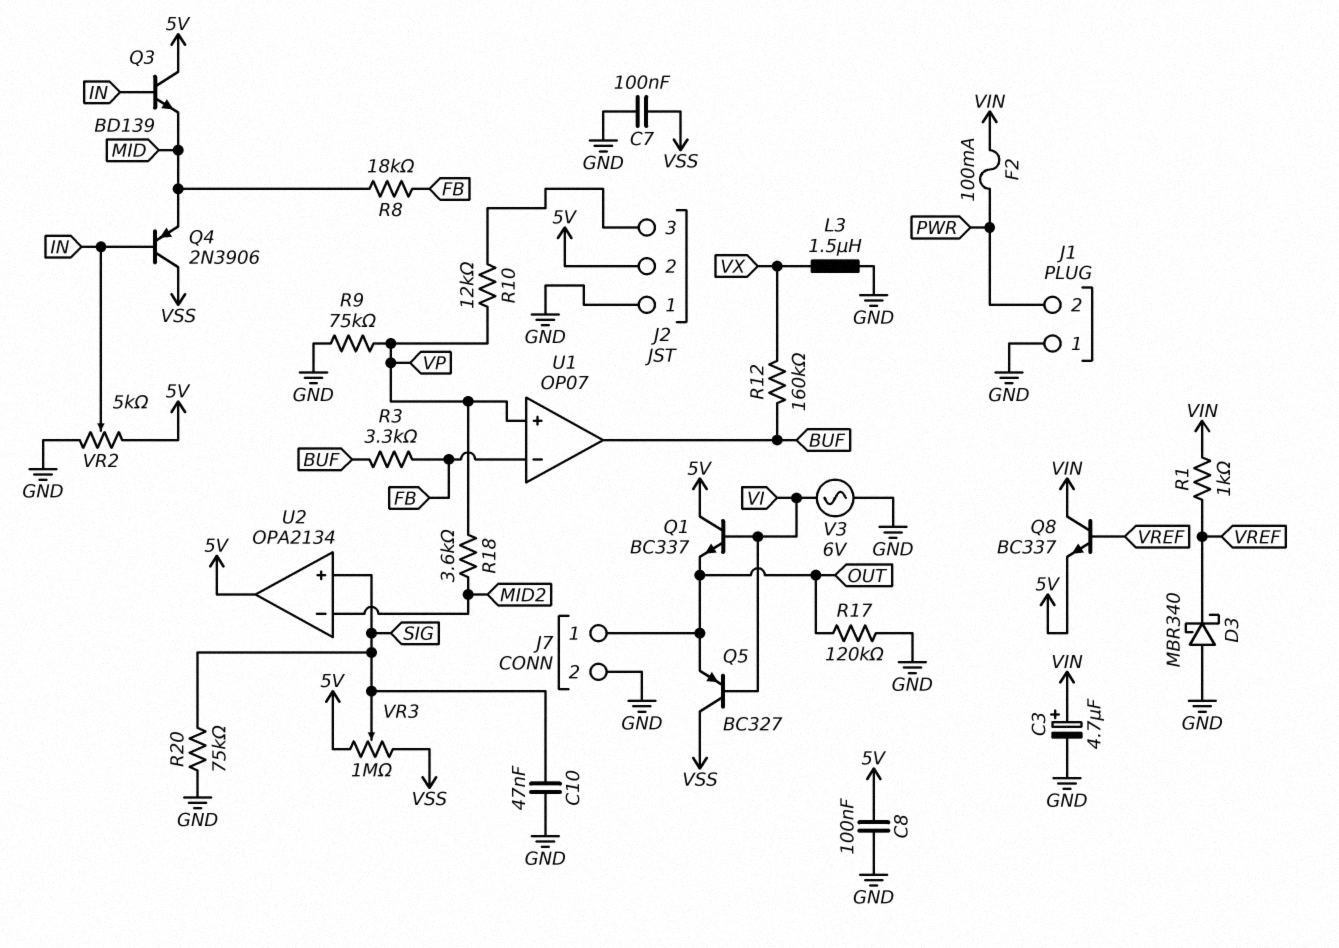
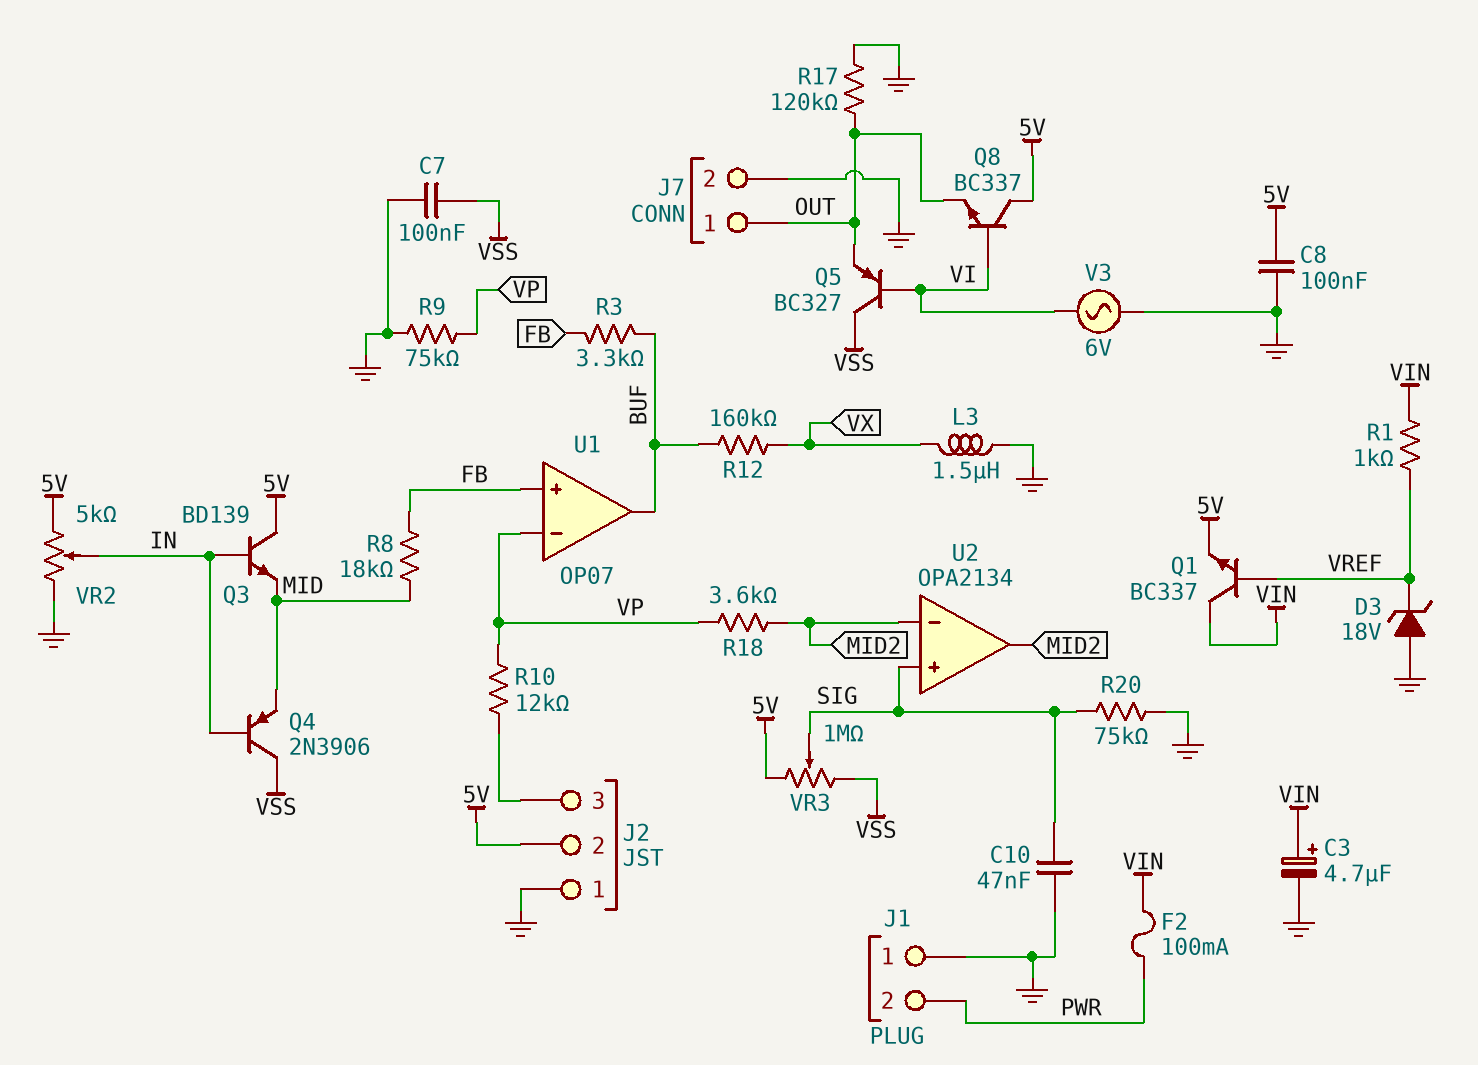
D3: schottky MBR340 (A GND, K VREF) -> zener 18V (A GND, K VREF)
Q1: NPN BC337 (B VI, C 5V, E OUT) -> NPN BC337 (B VREF, C VIN, E 5V)
Q8: NPN BC337 (B VREF, C VIN, E 5V) -> NPN BC337 (B VI, C 5V, E OUT)
U1 pin in+: VP -> FB
U1 pin in-: FB -> VP
U2 pin out: 5V -> MID2

